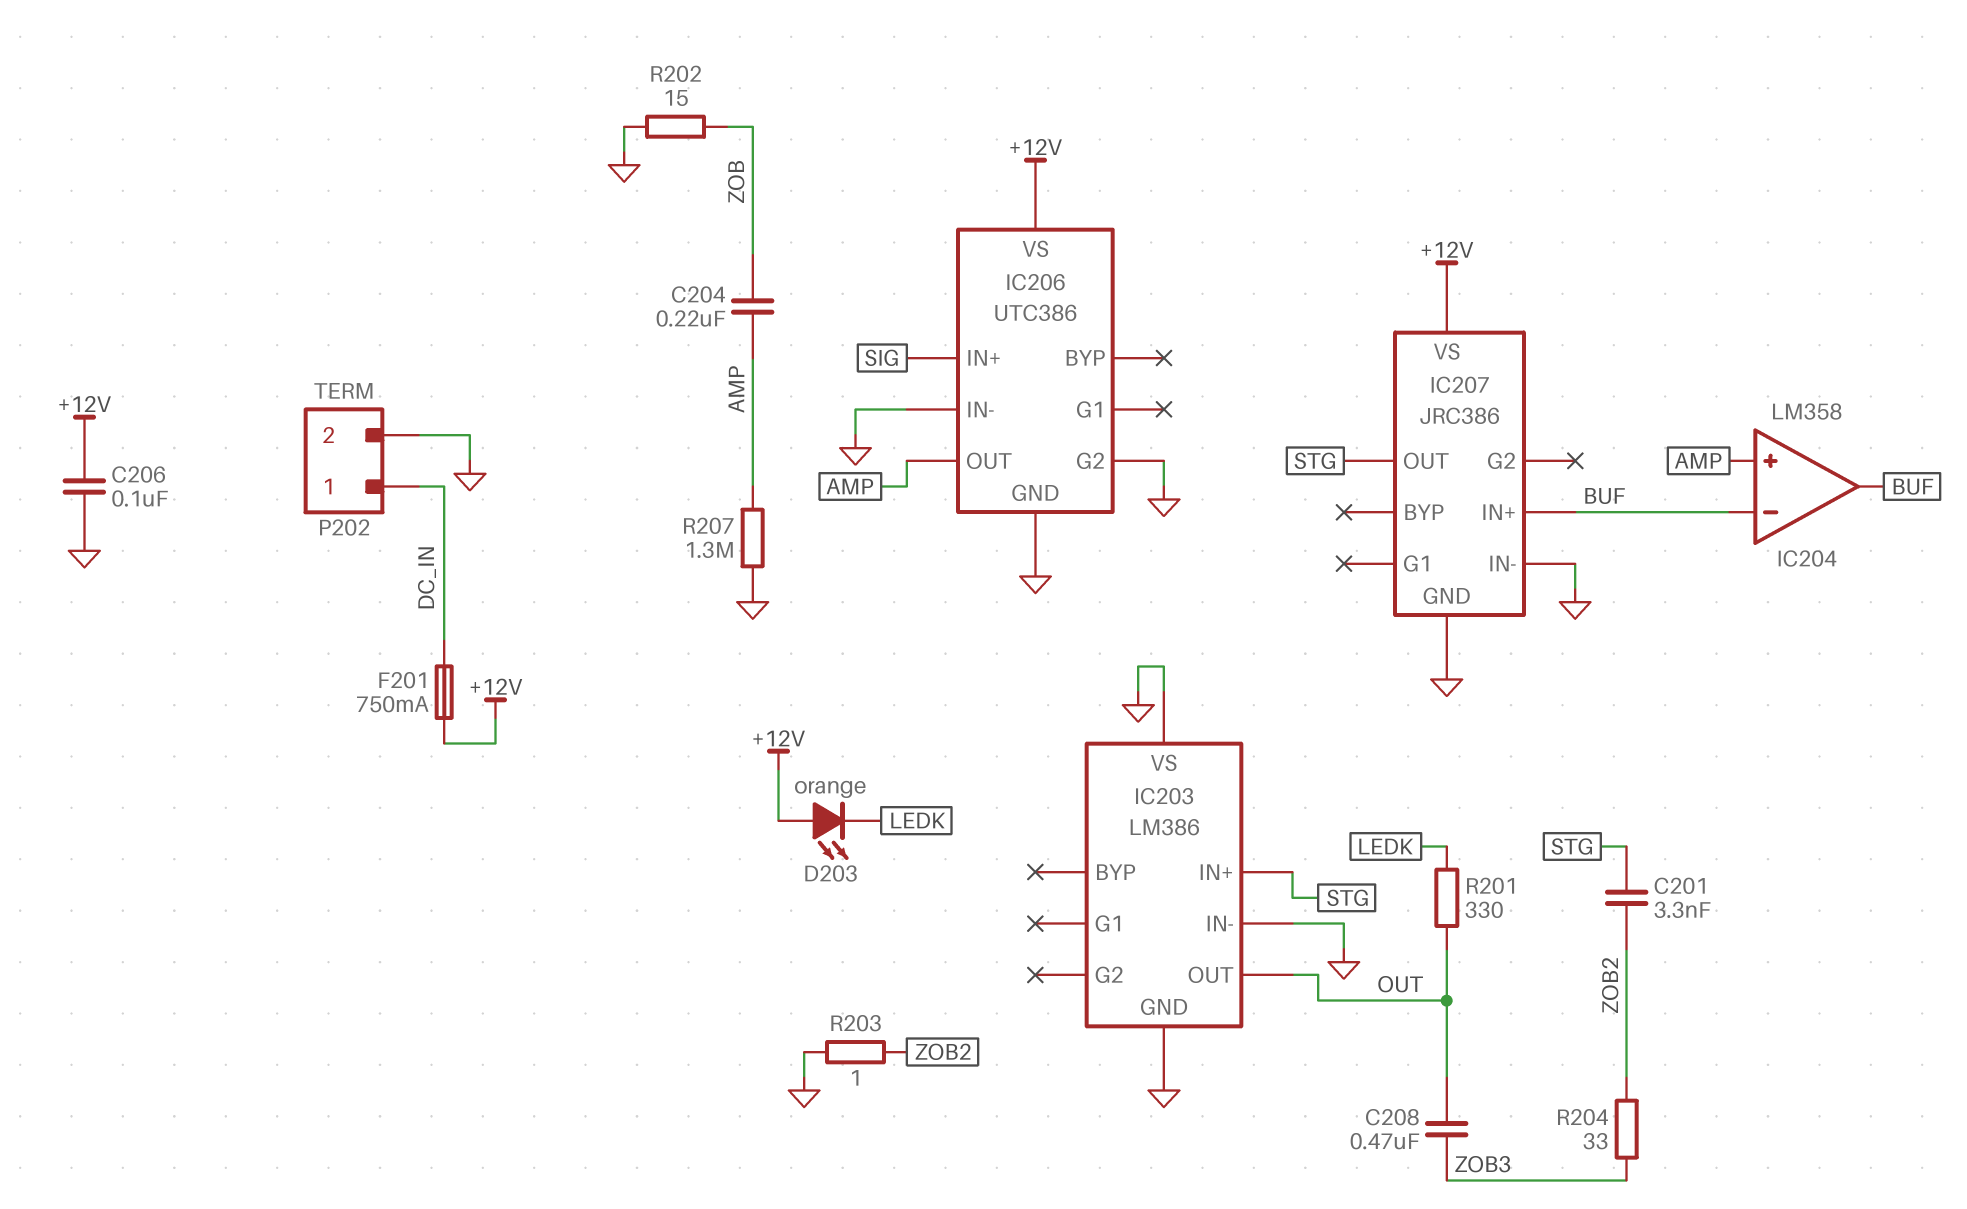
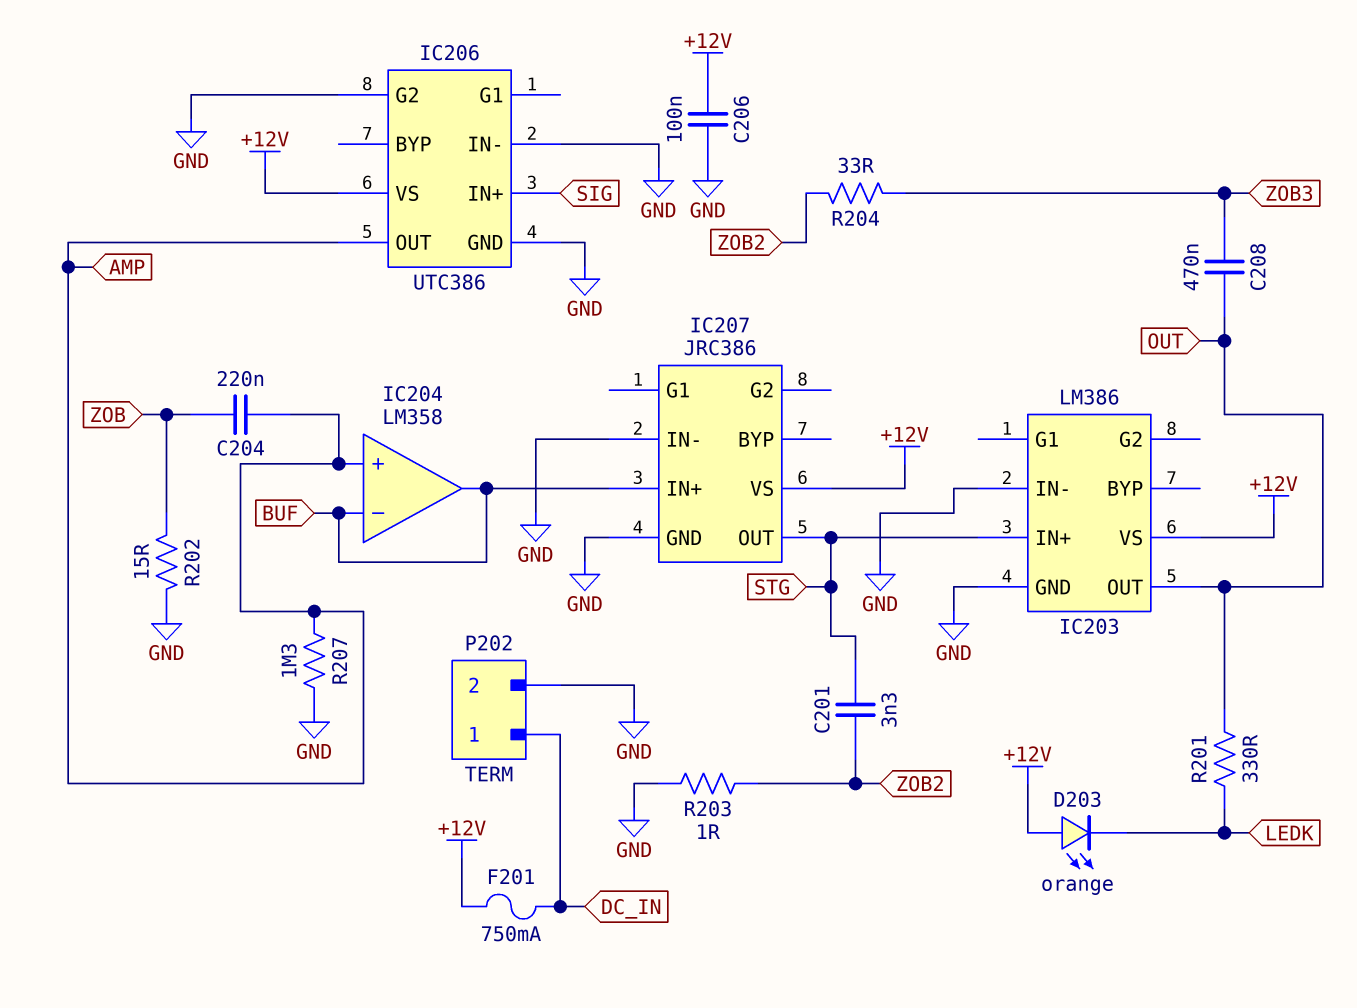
IC203 pin VS: GND -> +12V

